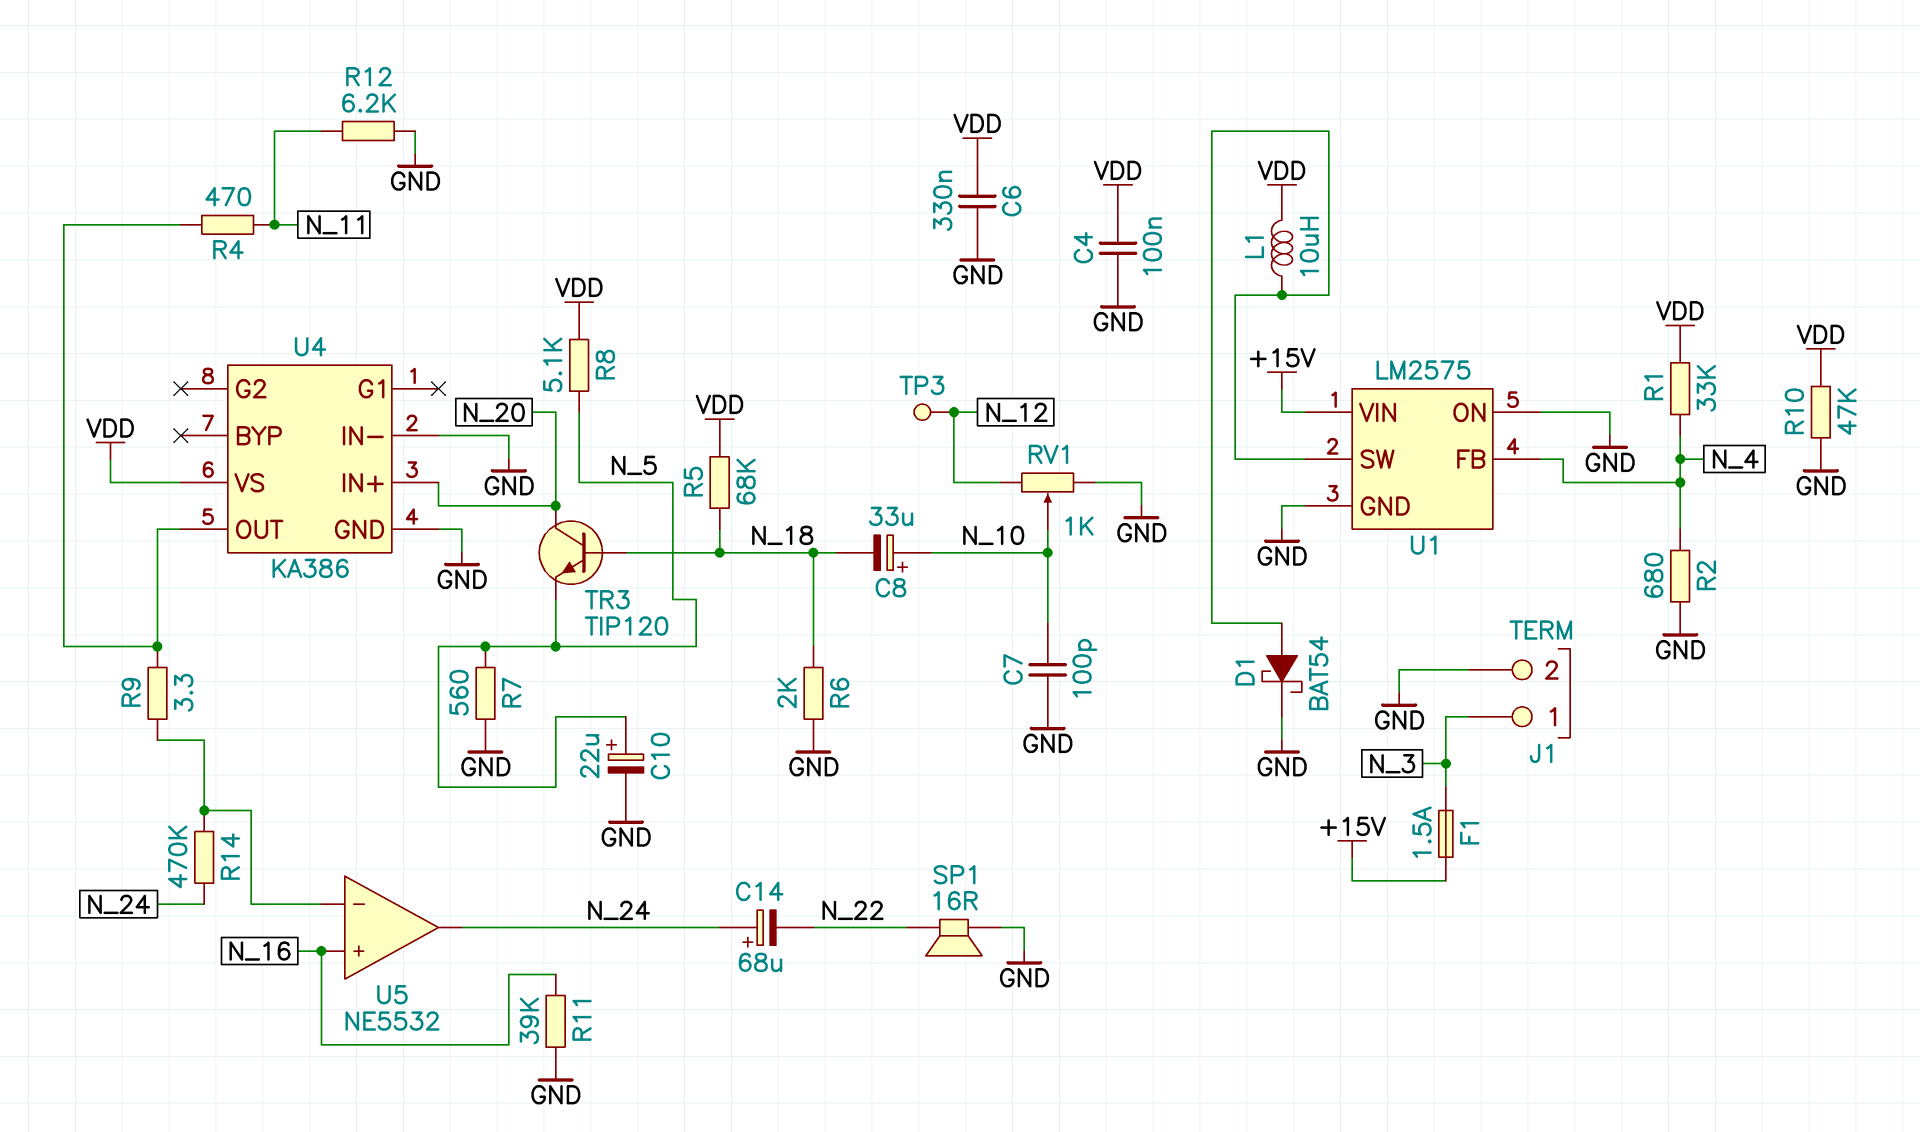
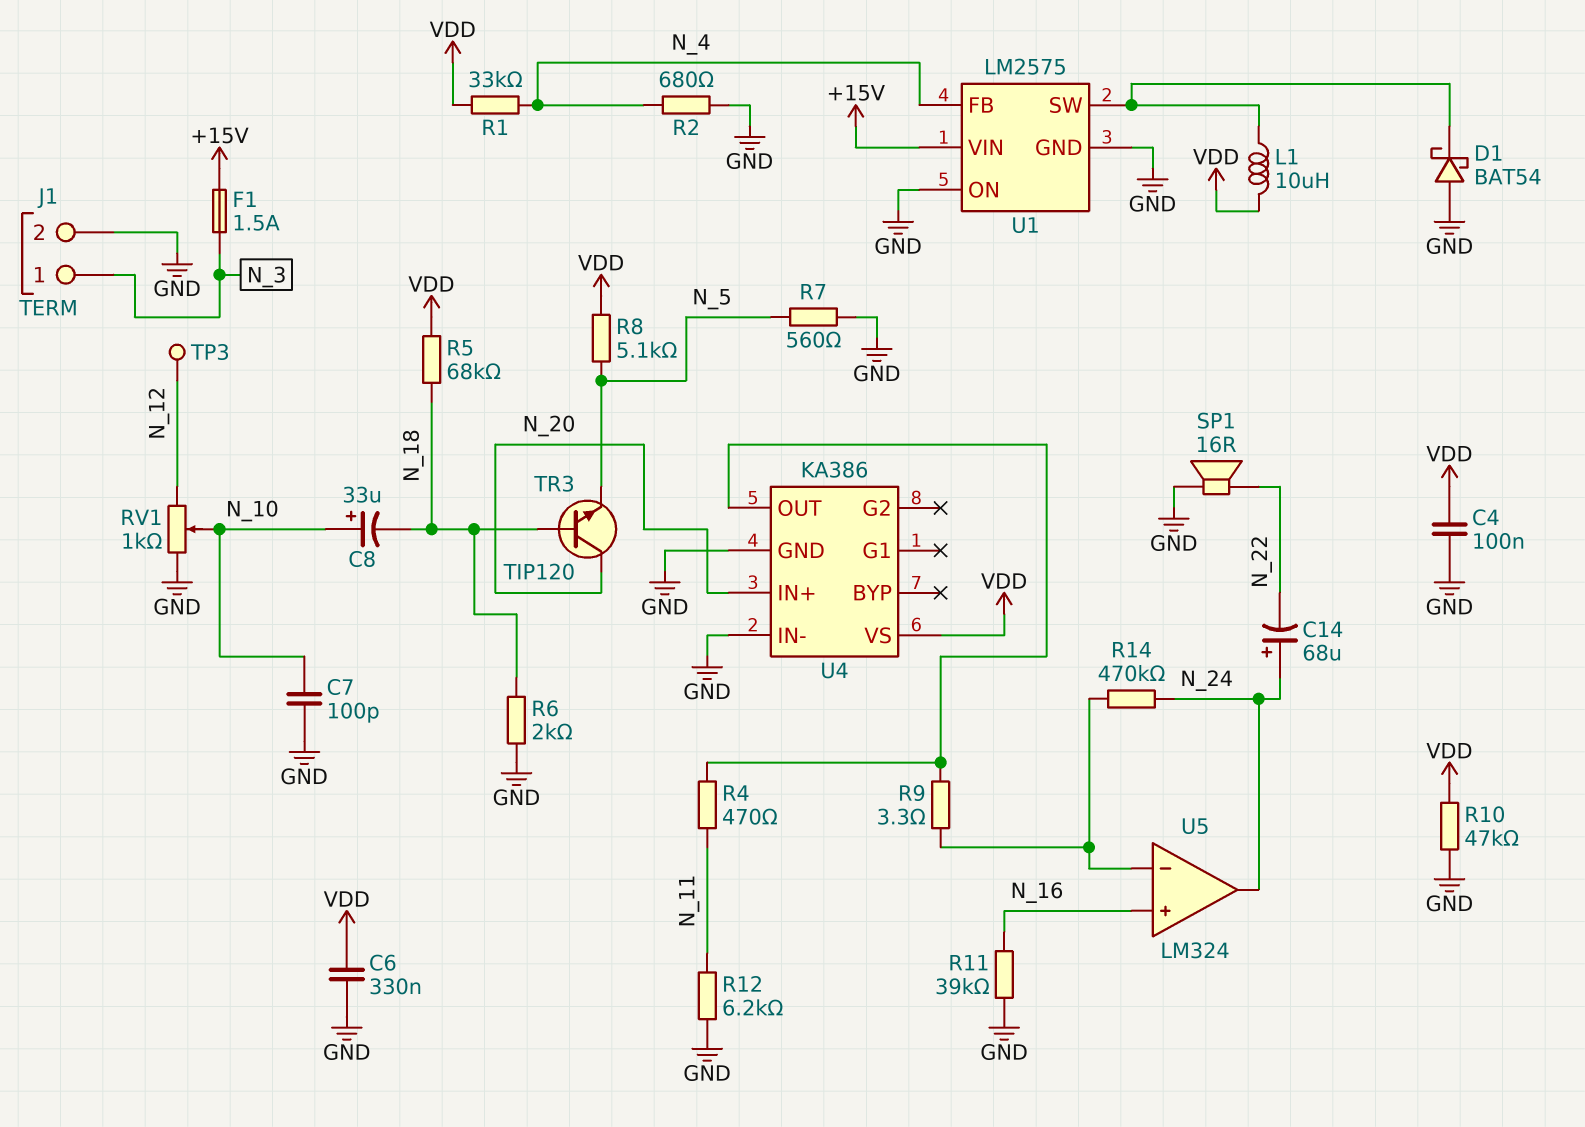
C10: 22uF (plus N_5, minus GND) -> none
D1: schottky BAT54 (A U1/SW, K GND) -> schottky BAT54 (A GND, K U1/SW)
U5: NE5532 -> LM324

